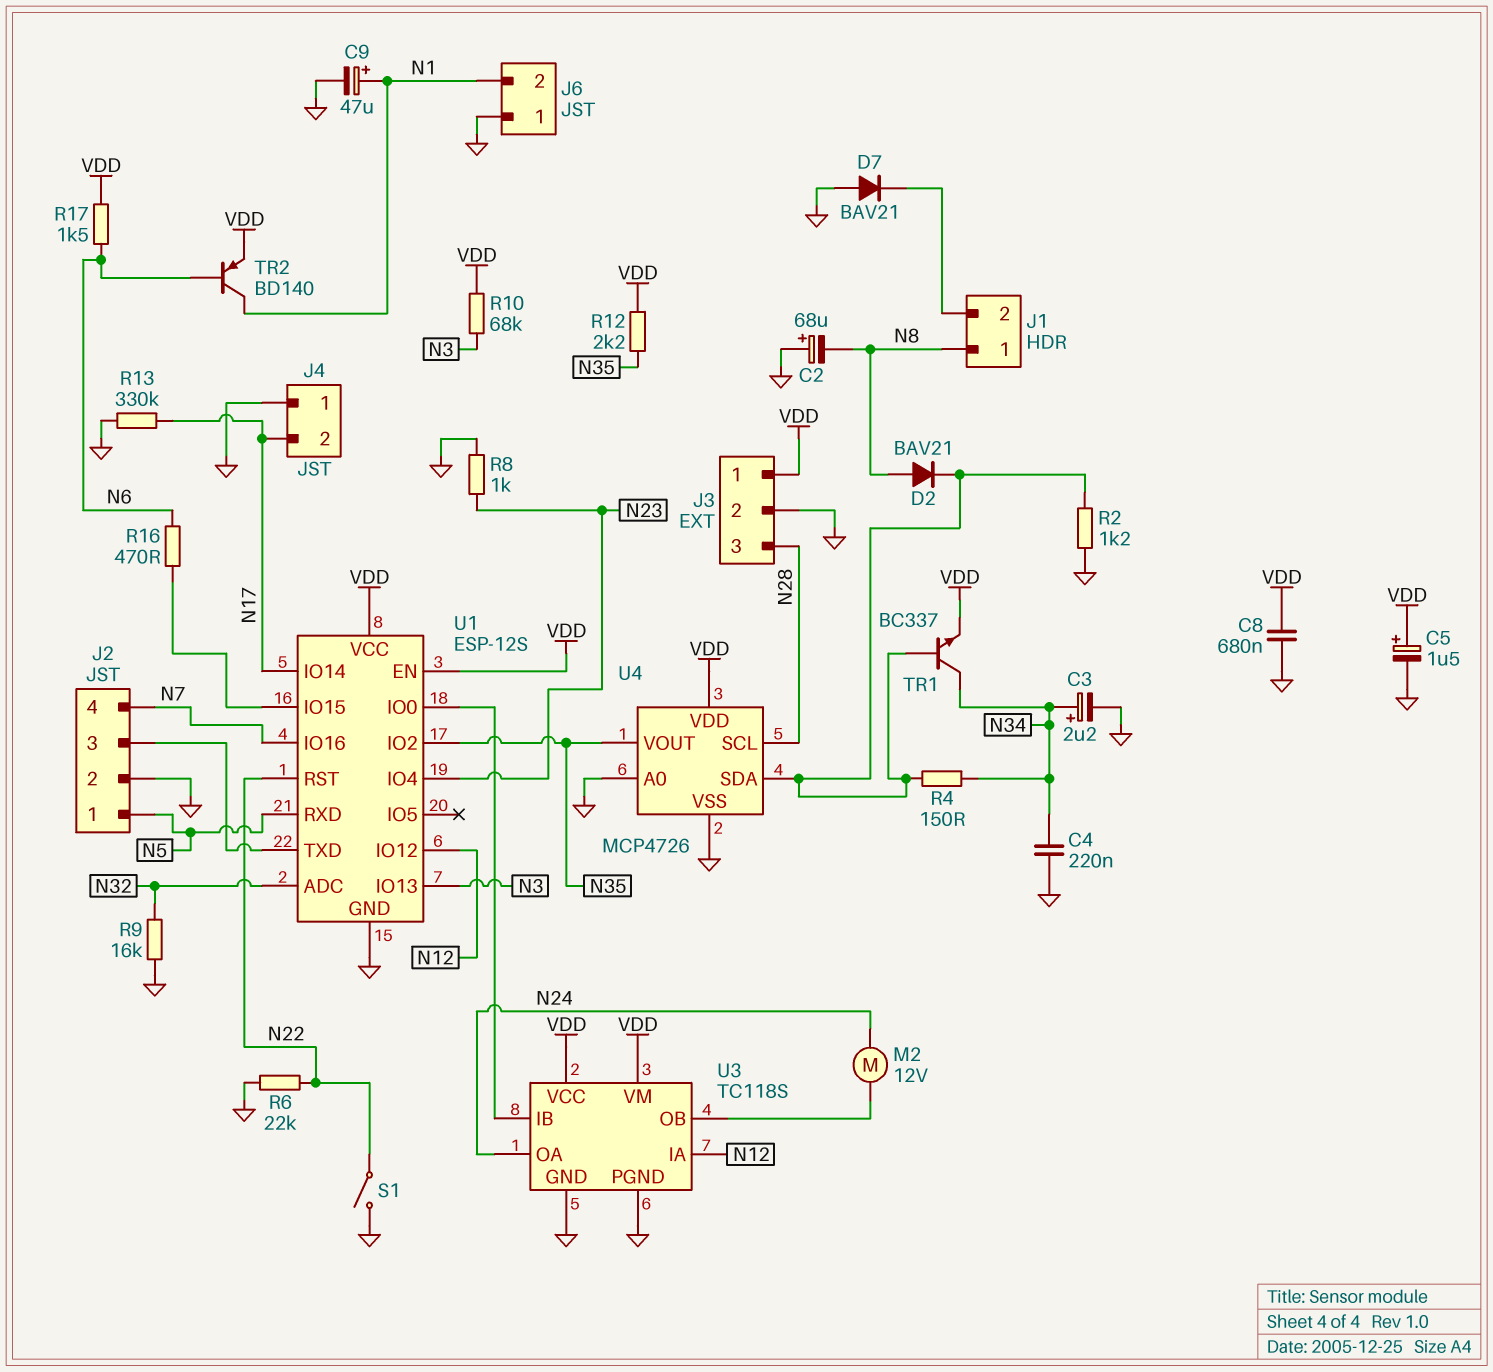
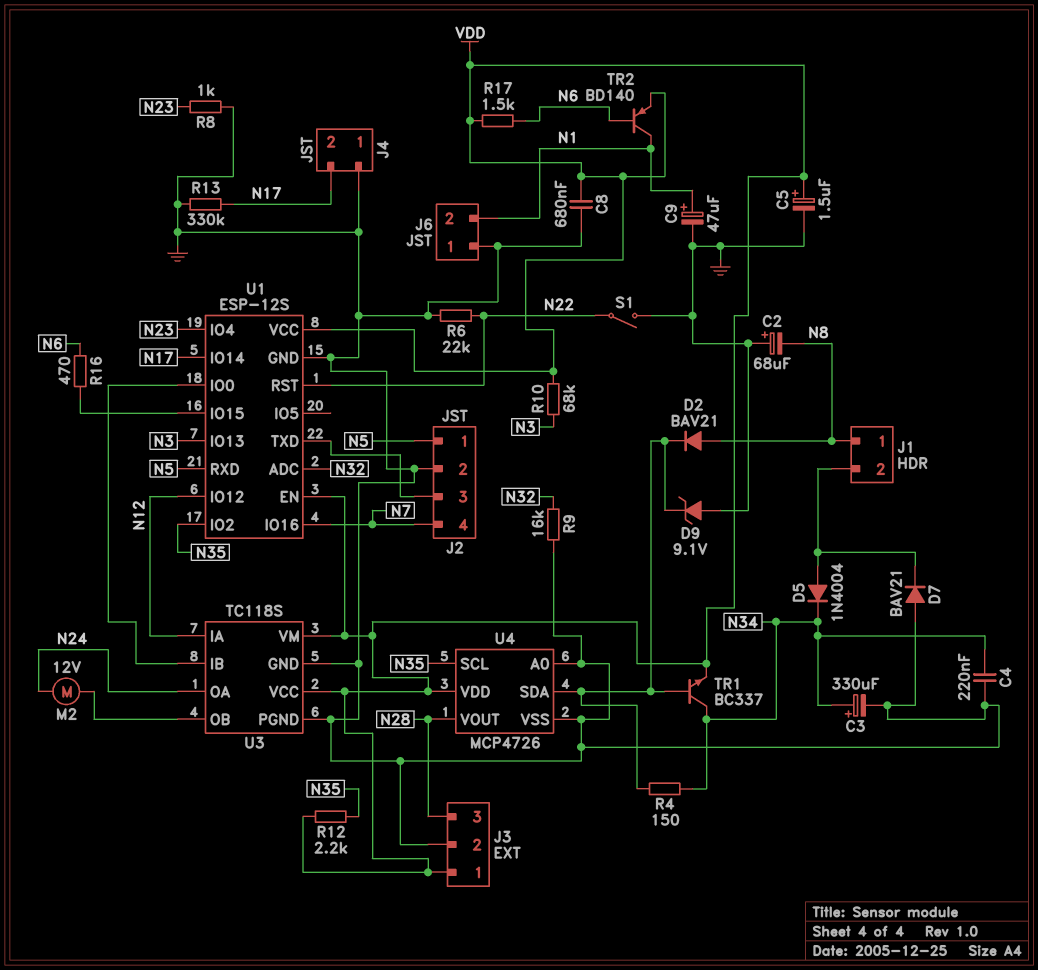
C3: 2.2uF (plus N34, minus GND) -> 330uF (plus N34, minus GND)
D5: none -> diode 1N4004 (A J1/2, K N34)
D9: none -> zener 9.1V (A GND, K U4/SDA)
R2: 1.2k (GND, U4/SDA) -> none
U4 pin SCL: N28 -> N35
U4 pin VOUT: N35 -> N28

